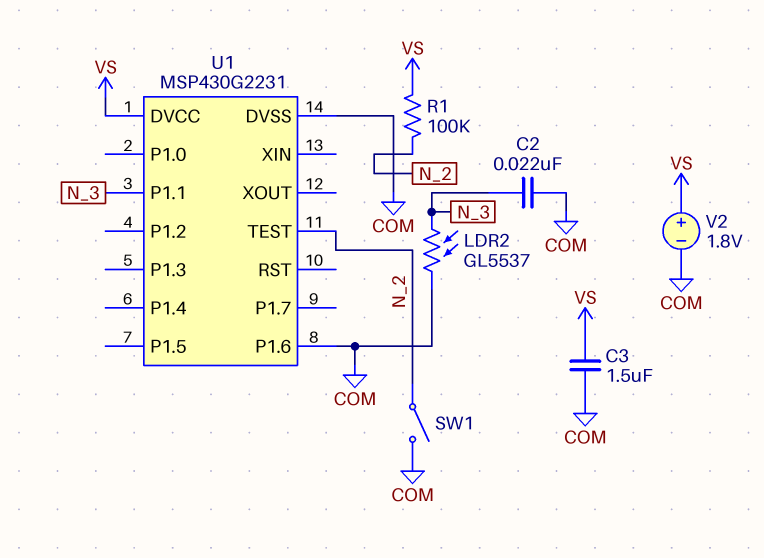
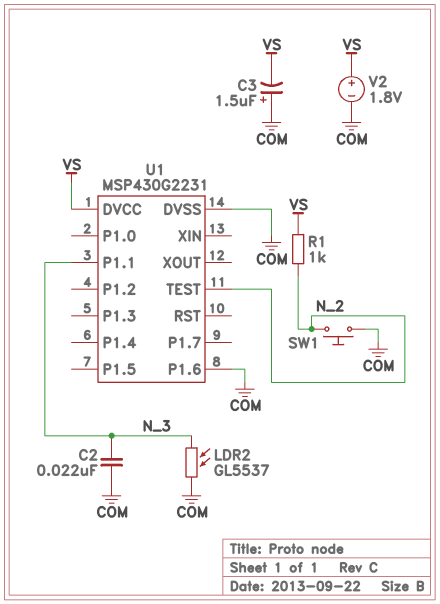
C3: 1.5uF (COM, VS) -> 1.5uF (plus COM, minus VS)
R1: 100k (N_2, VS) -> 1k (N_2, VS)
SW1: switch (COM, N_2) -> button (COM, N_2)

